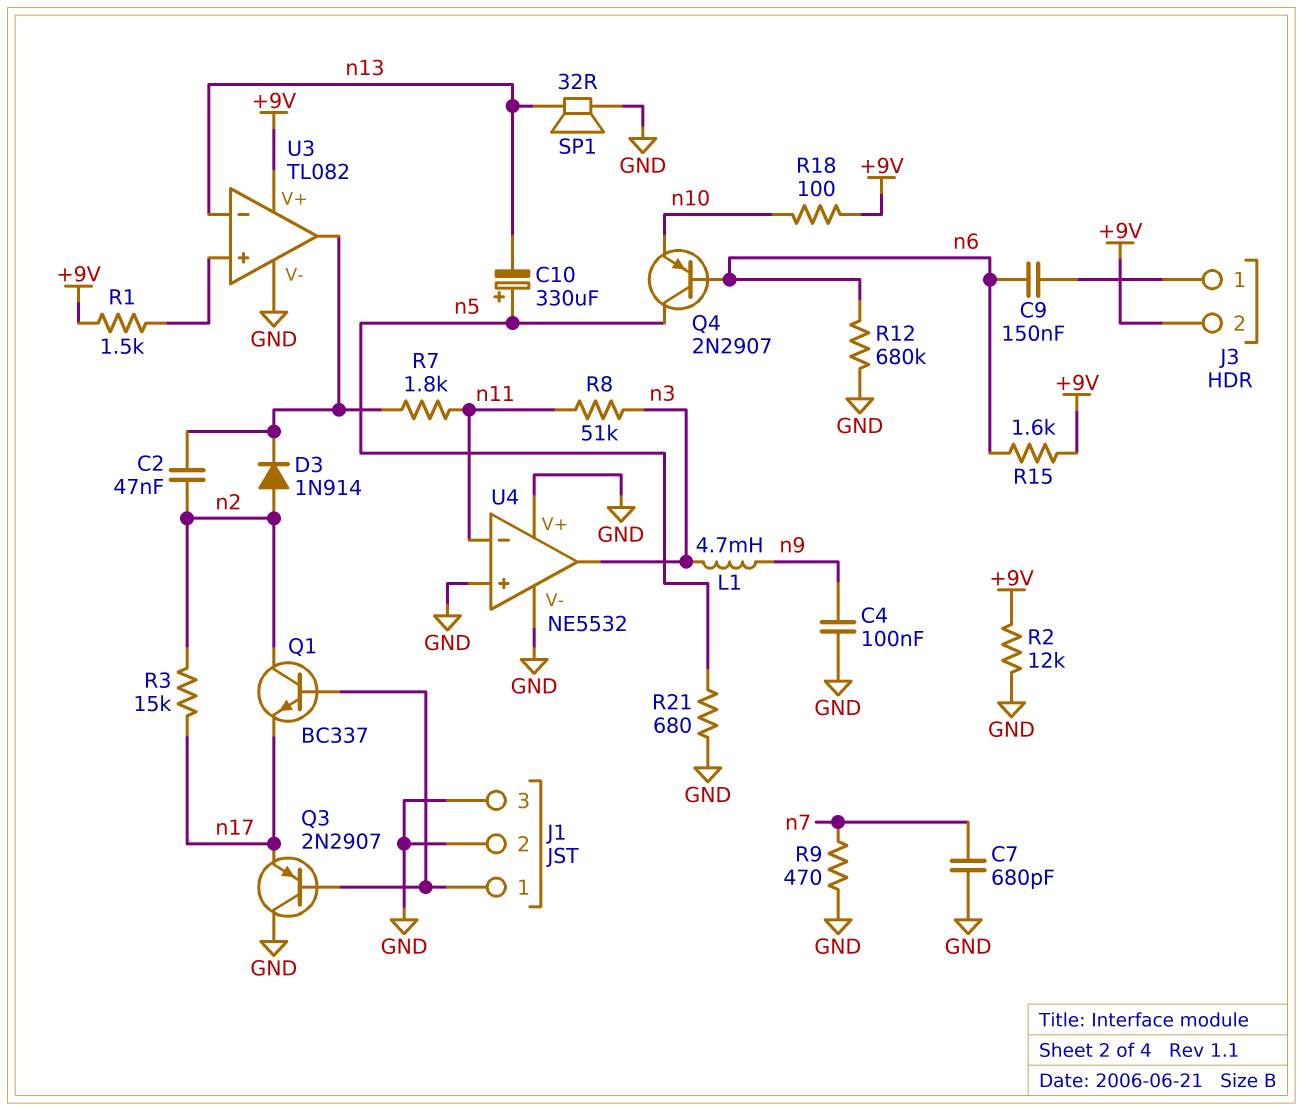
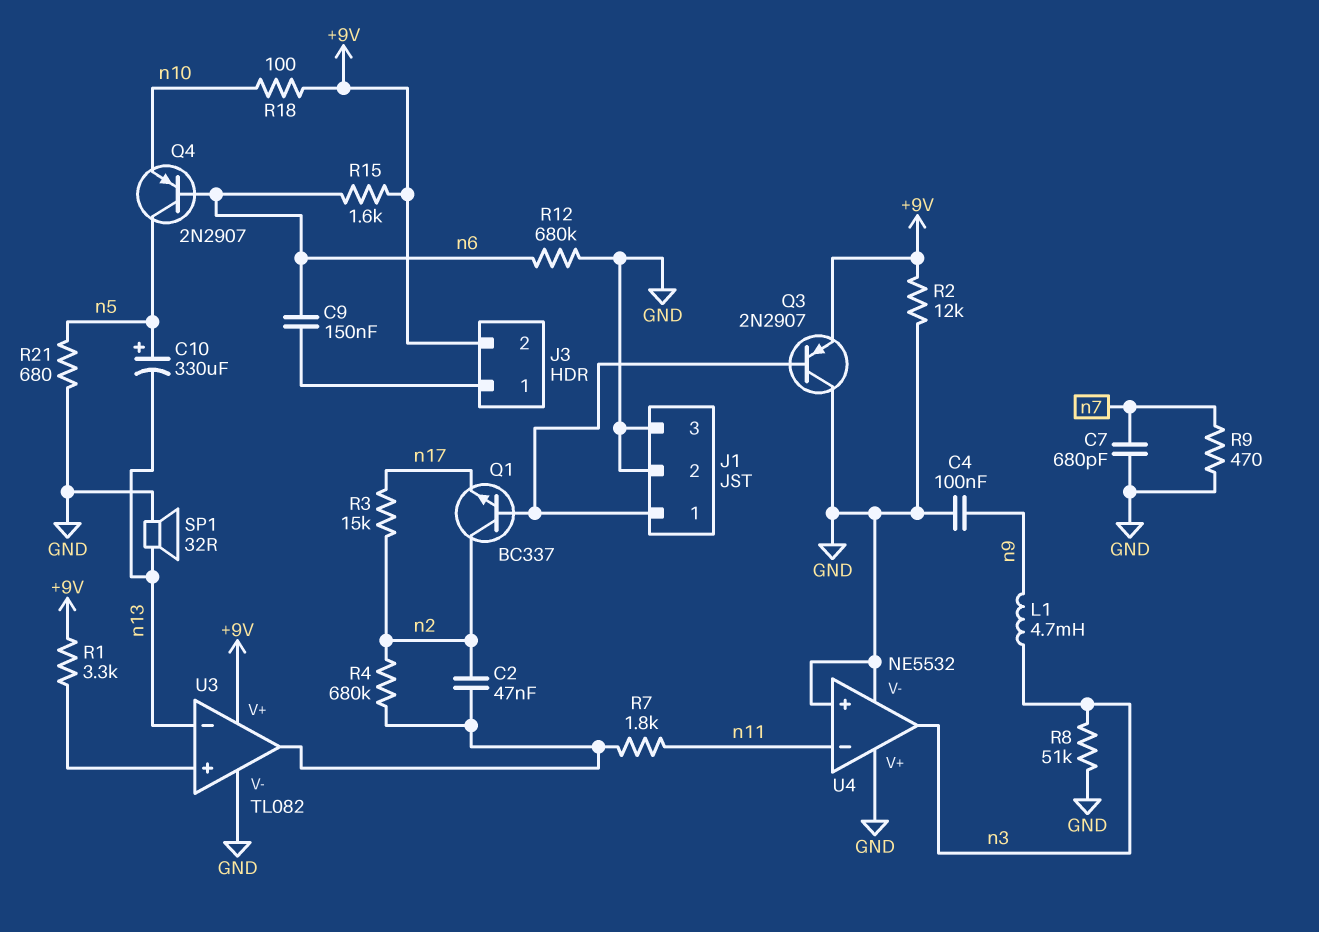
D3: diode 1N914 (A n2, K U3/out) -> none
Q3: PNP 2N2907 (B J1/1, C GND, E n17) -> PNP 2N2907 (B J1/1, C GND, E +9V)
R1: 1.5k (+9V, U3/in+) -> 3.3k (+9V, U3/in+)
R4: none -> 680k (U3/out, n2)
R8: 51k (n3, n11) -> 51k (GND, n3)

